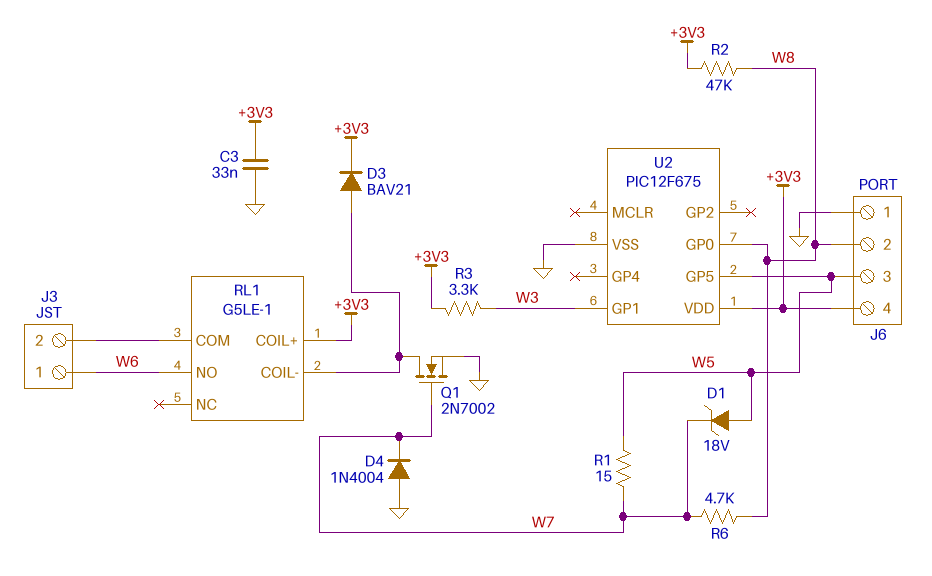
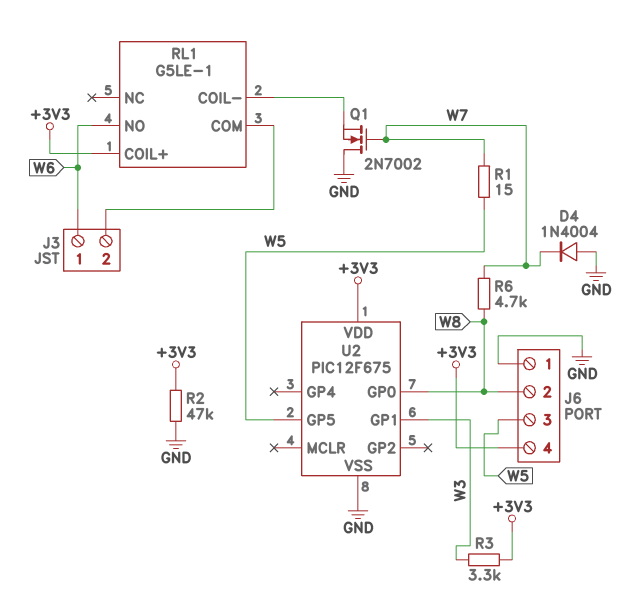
C3: 33nF (+3V3, GND) -> none
D1: zener 18V (A W5, K W7) -> none
D3: diode BAV21 (A RL1/COIL-, K +3V3) -> none
Q1: NMOS 2N7002 (G W7, D RL1/COIL-, S GND) -> NMOS 2N7002 (G W7, D GND, S RL1/COIL-)
R2: 47k (+3V3, W8) -> 47k (+3V3, GND)

